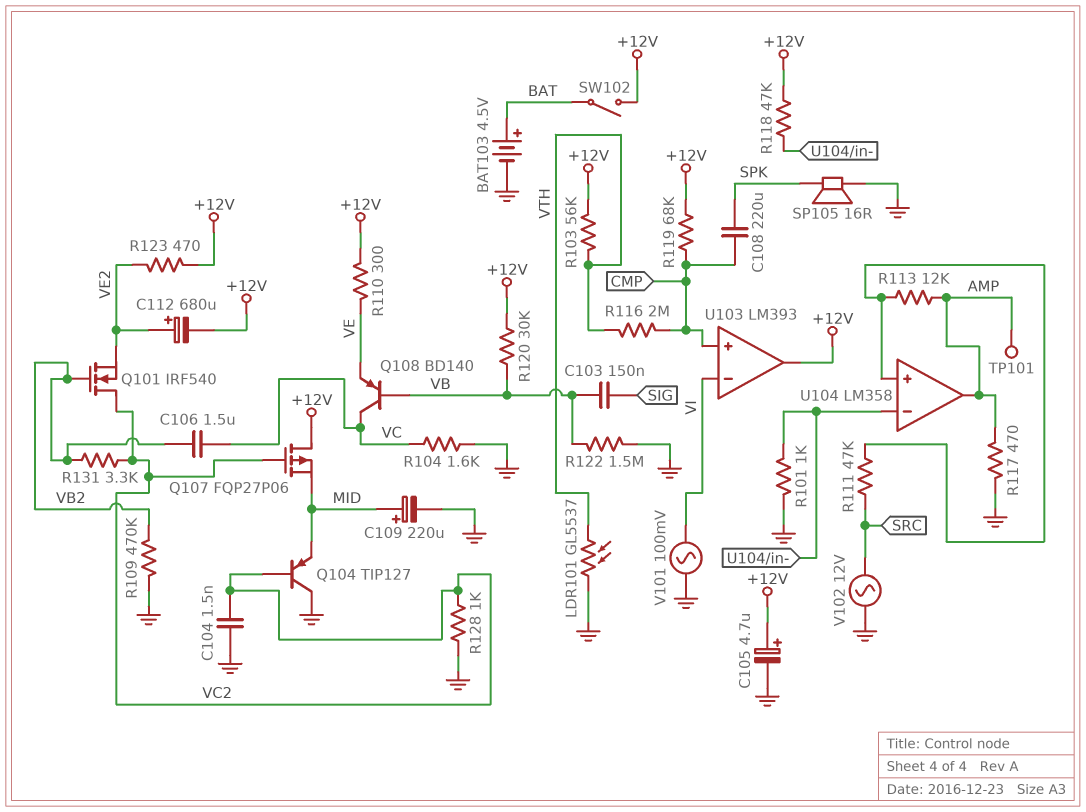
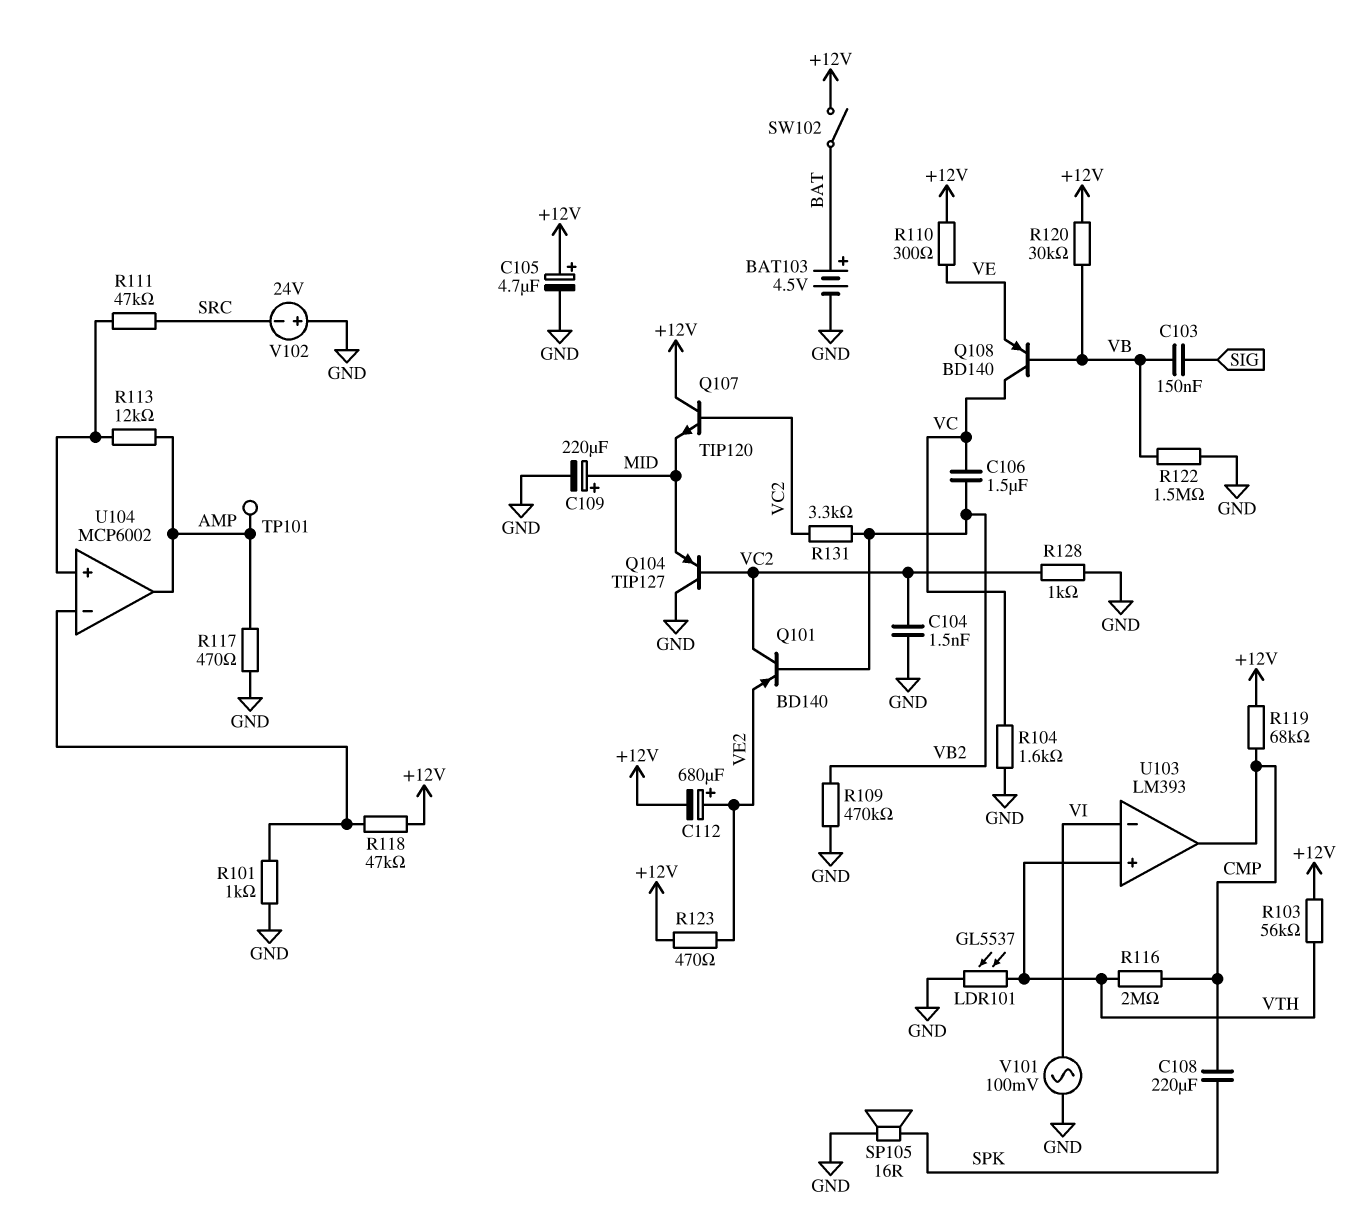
Q101: NMOS IRF540 (G VB2, D VC2, S VE2) -> PNP BD140 (B VB2, C VC2, E VE2)
Q107: PMOS FQP27P06 (G VC2, D +12V, S MID) -> NPN TIP120 (B VC2, C +12V, E MID)
U103 pin in+: CMP -> VTH
U103 pin out: +12V -> CMP
U104: LM358 -> MCP6002
V102: AC 12V (GND, SRC) -> 24V (plus GND, minus SRC)

